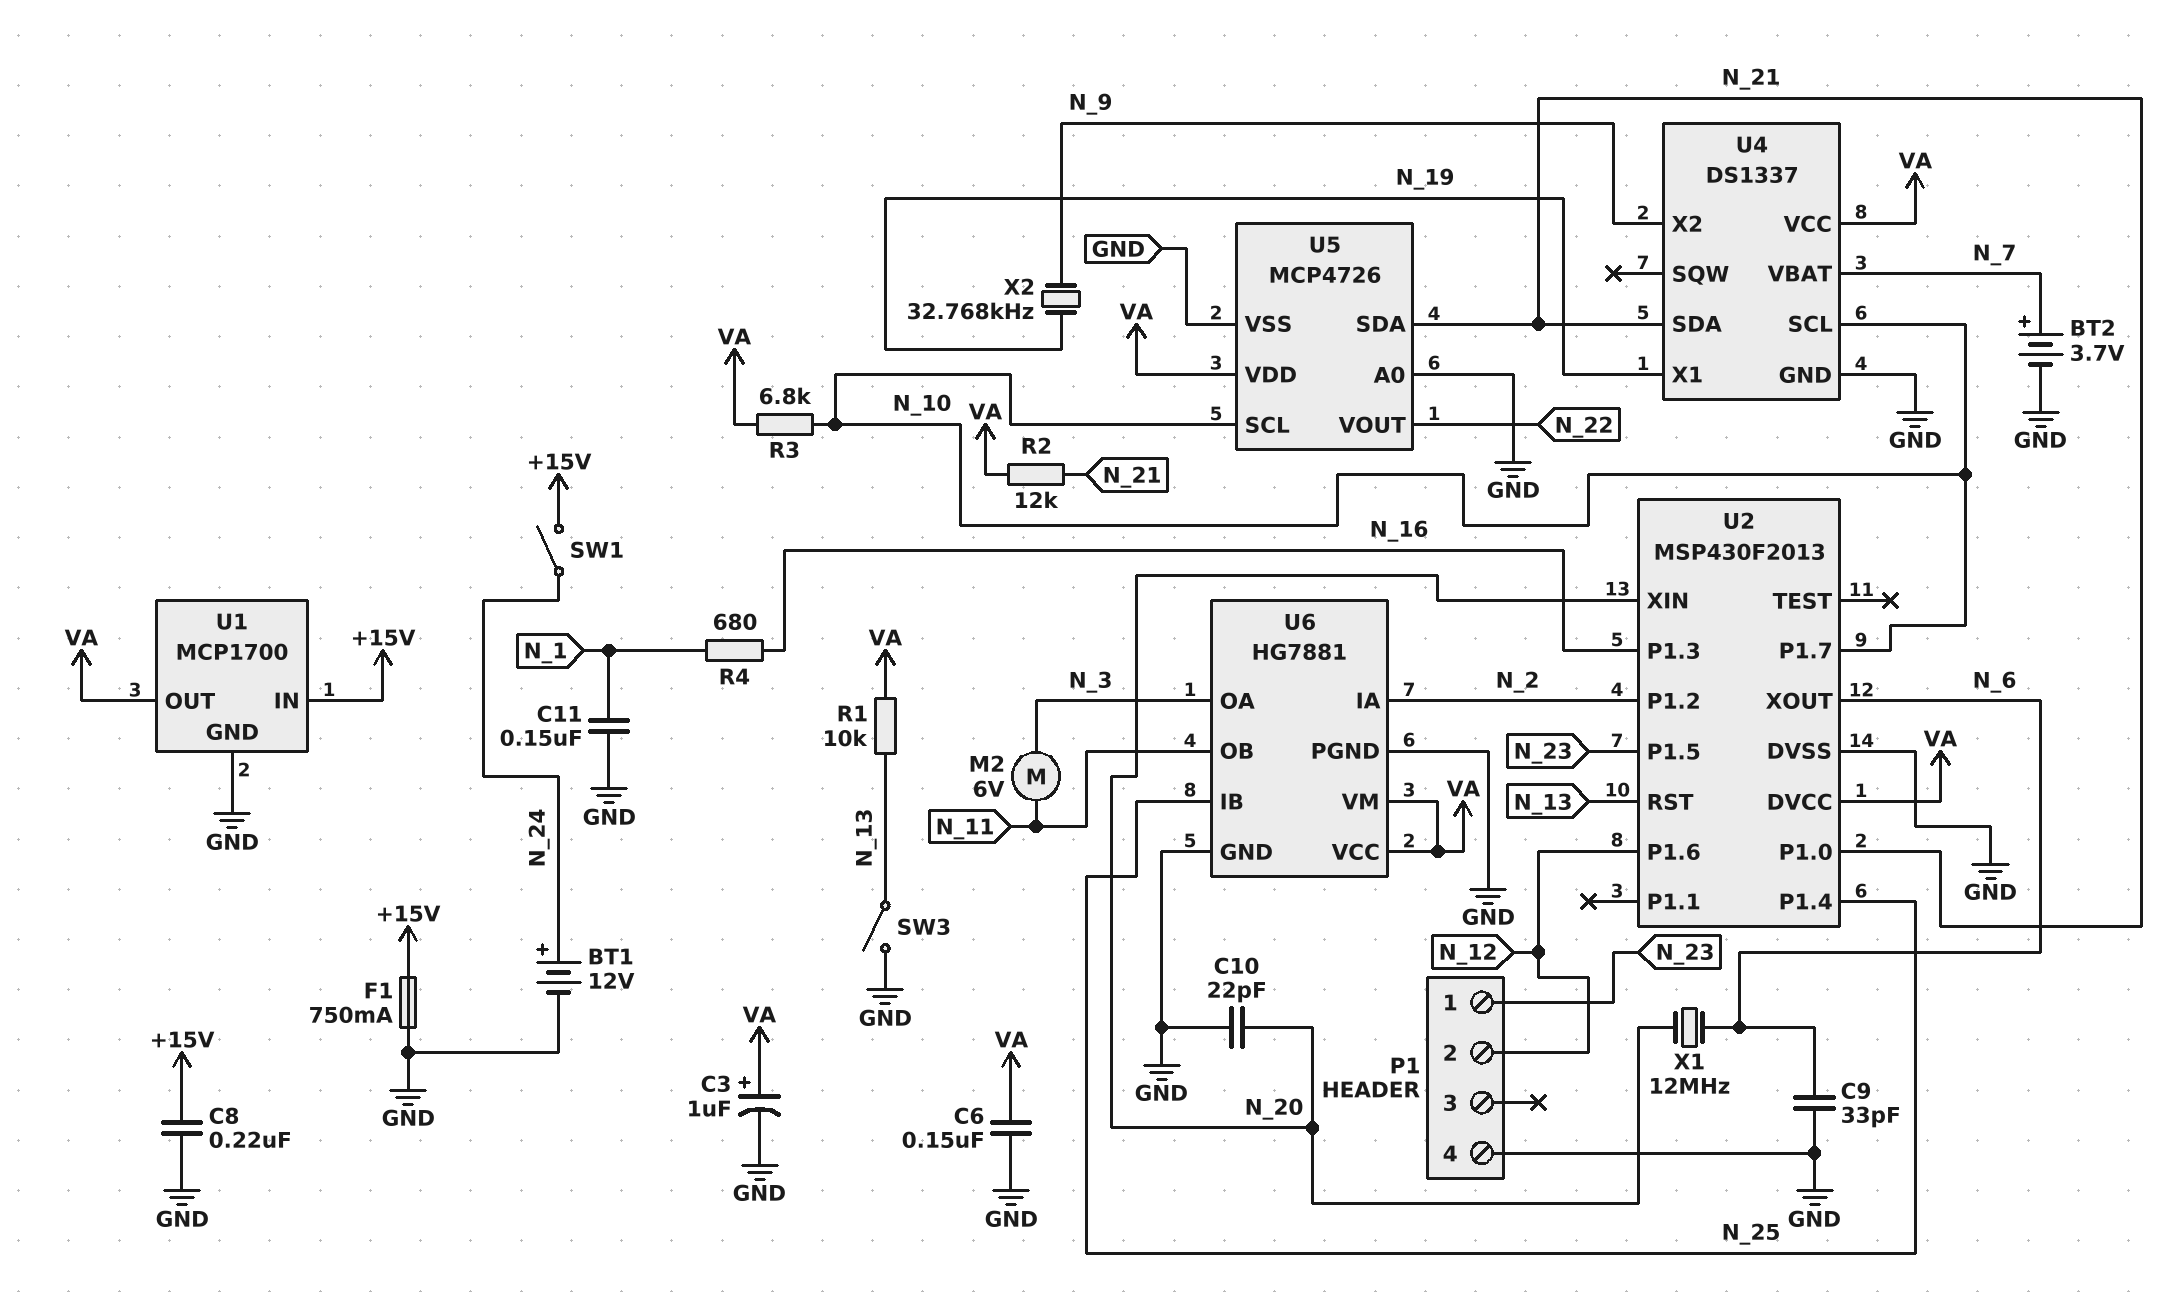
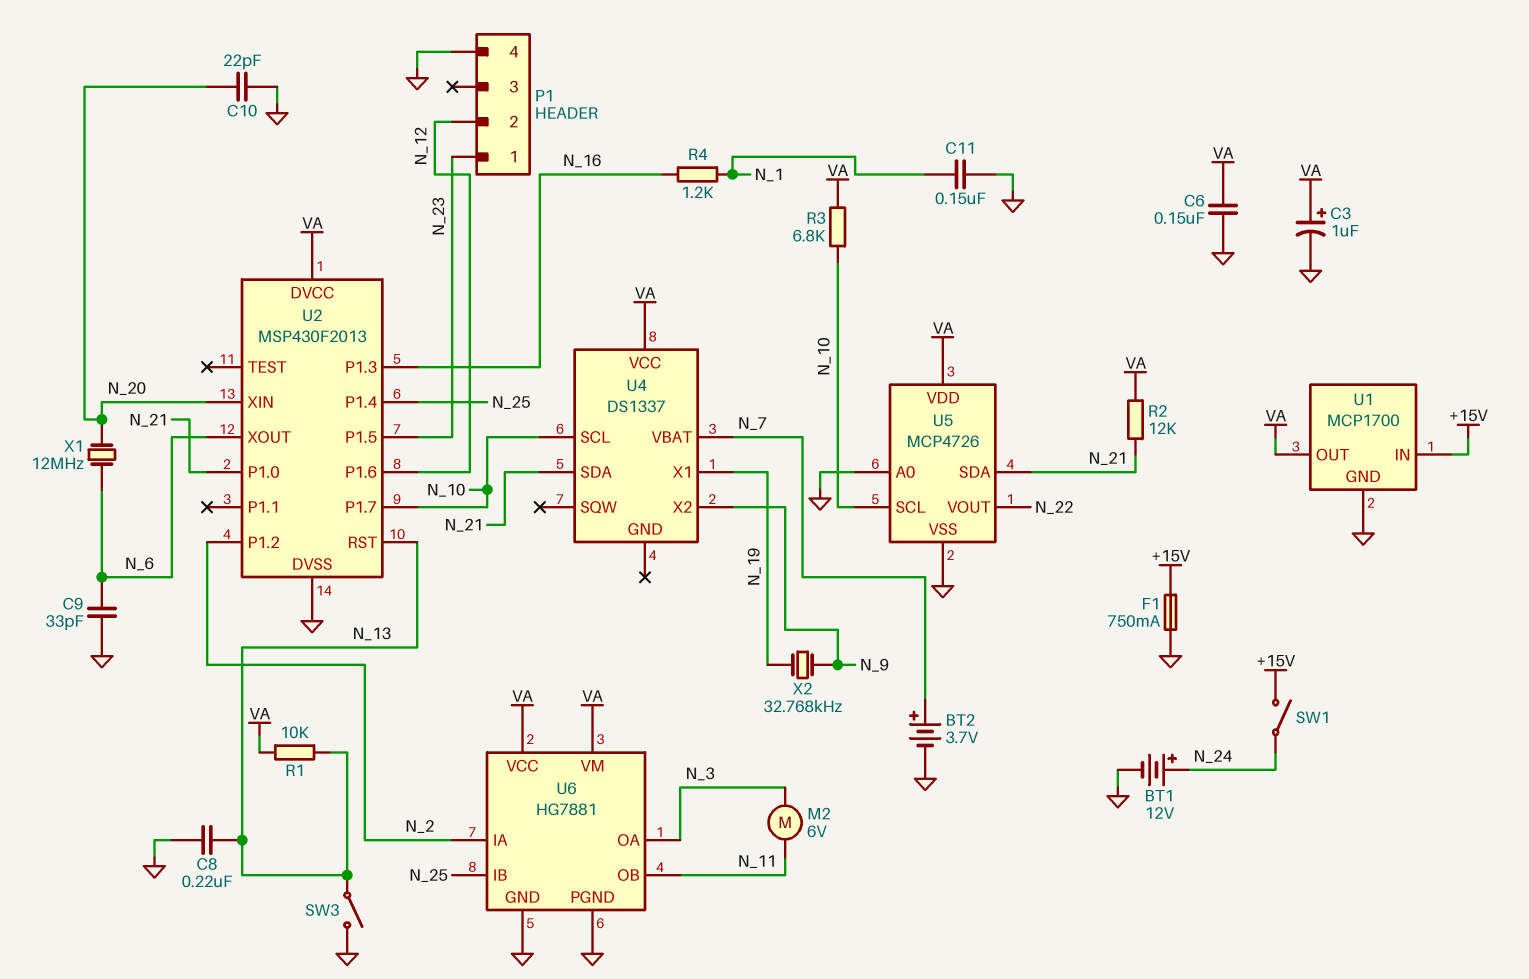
C8: 220nF (+15V, GND) -> 220nF (GND, N_13)
R4: 680 (N_1, N_16) -> 1.2k (N_1, N_16)
U4 pin GND: GND -> none

